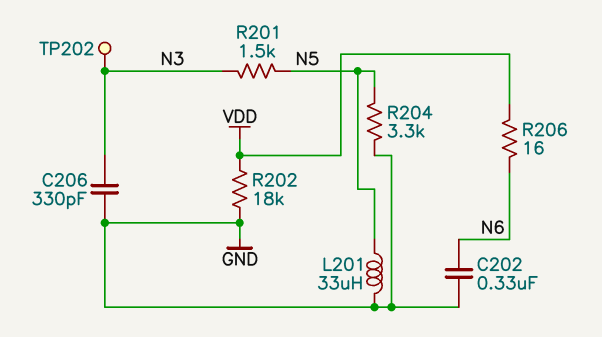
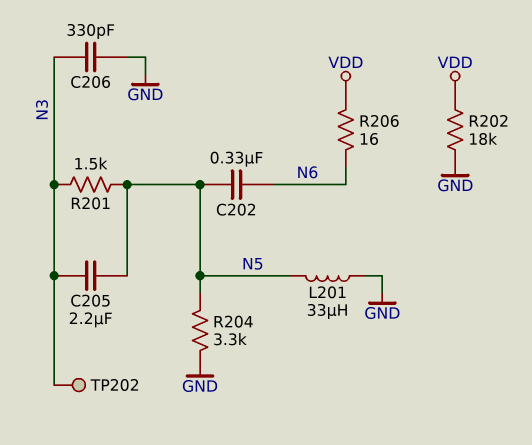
C202: 330nF (GND, N6) -> 330nF (N5, N6)
C205: none -> 2.2uF (N3, N5)

